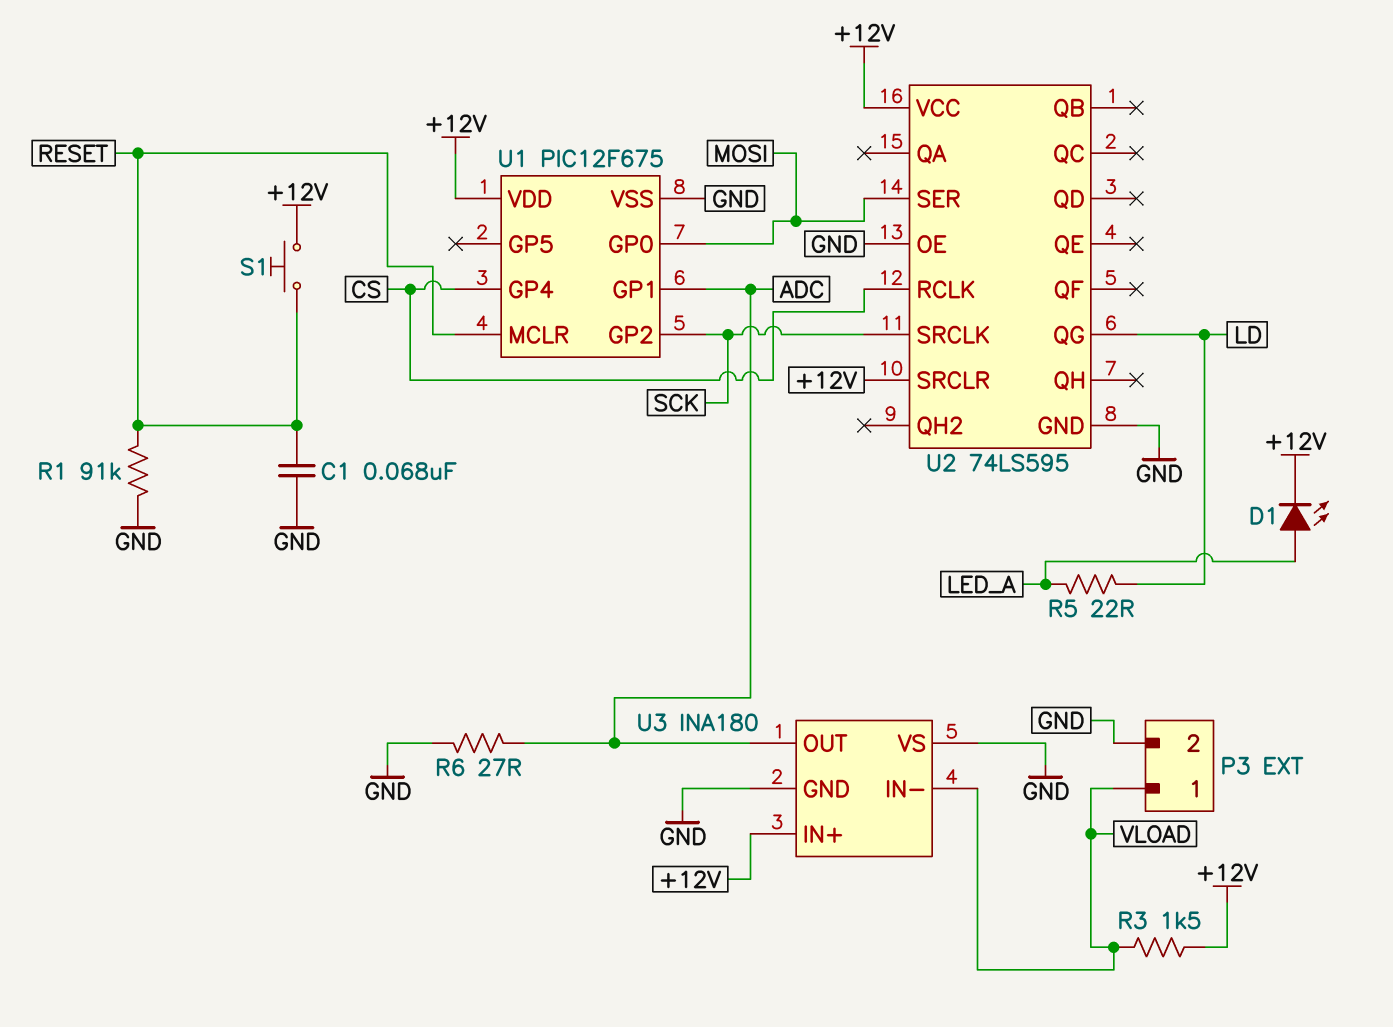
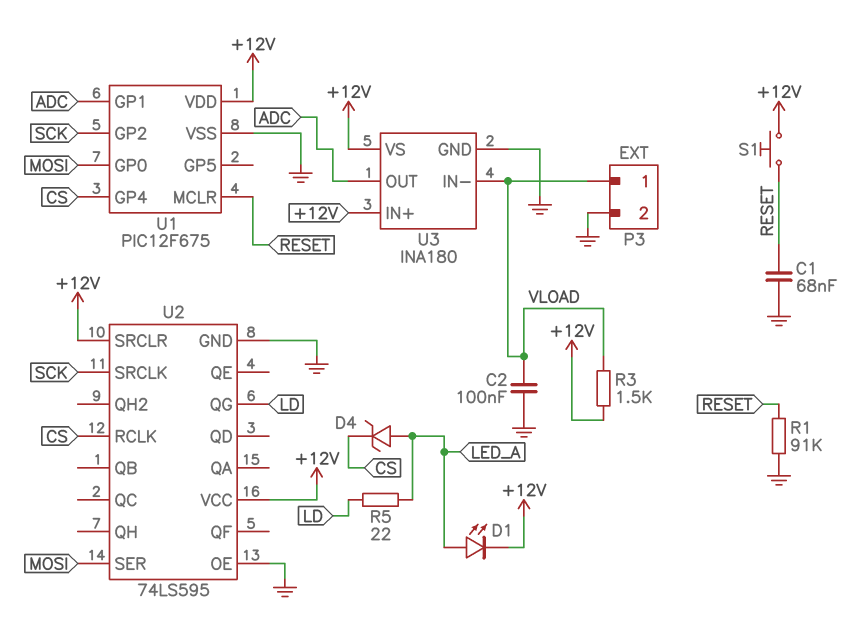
C2: none -> 100nF (GND, VLOAD)
D4: none -> zener (A LED_A, K CS)
R6: 27 (ADC, GND) -> none
U3 pin VS: GND -> +12V

